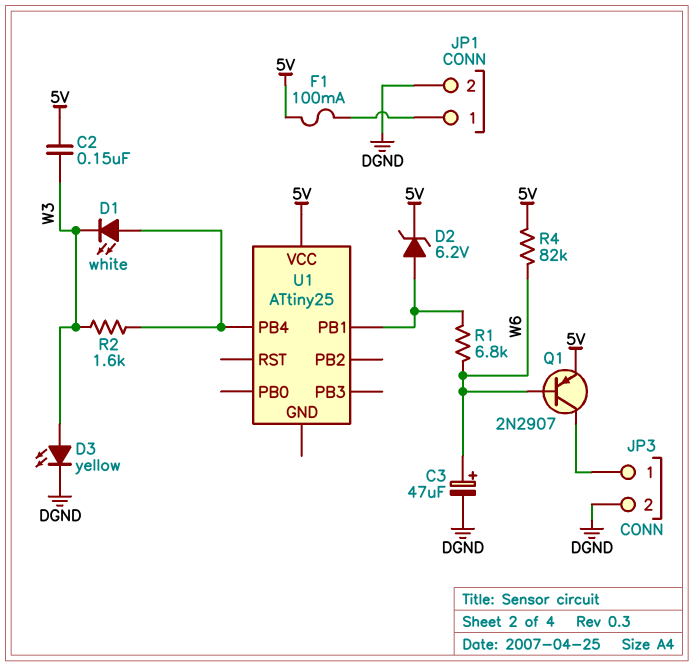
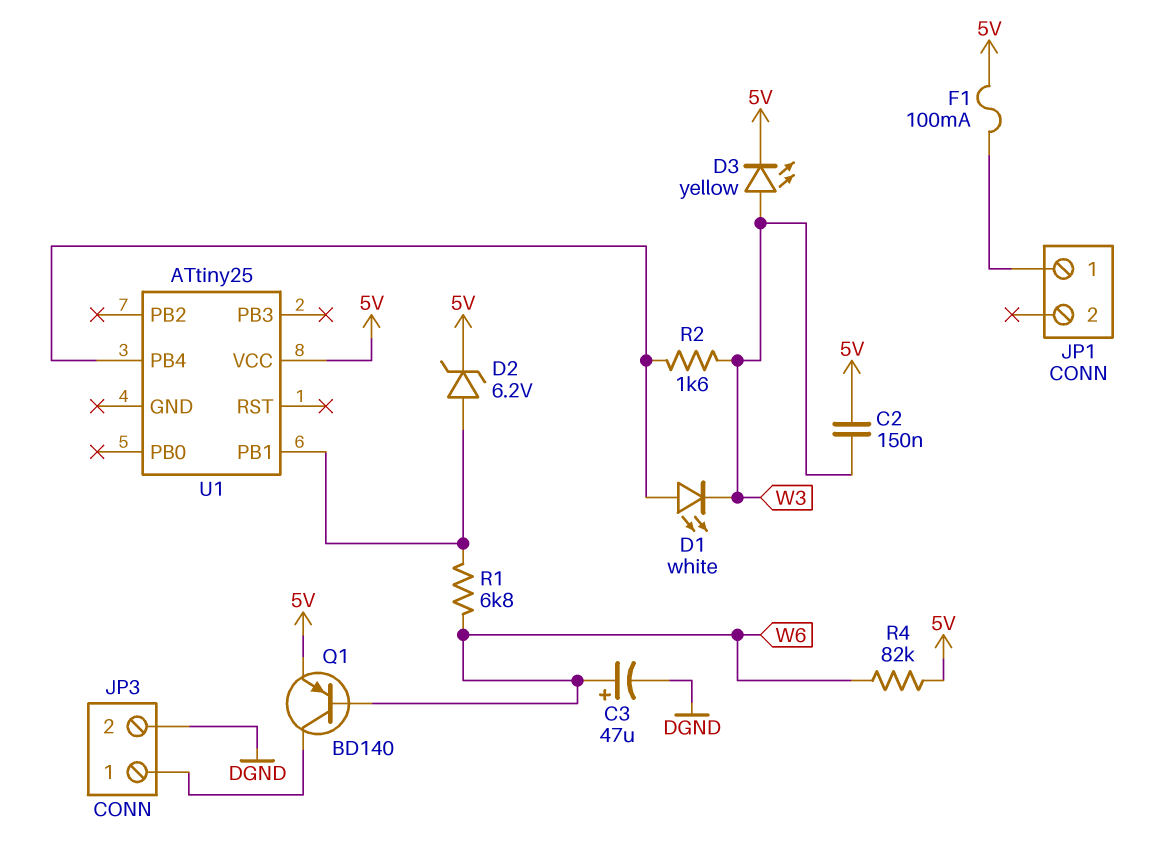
D3: LED yellow (A W3, K DGND) -> LED yellow (A W3, K 5V)
JP1 pin 2: DGND -> none
Q1: PNP 2N2907 (B W6, C JP3/1, E 5V) -> PNP BD140 (B W6, C JP3/1, E 5V)

